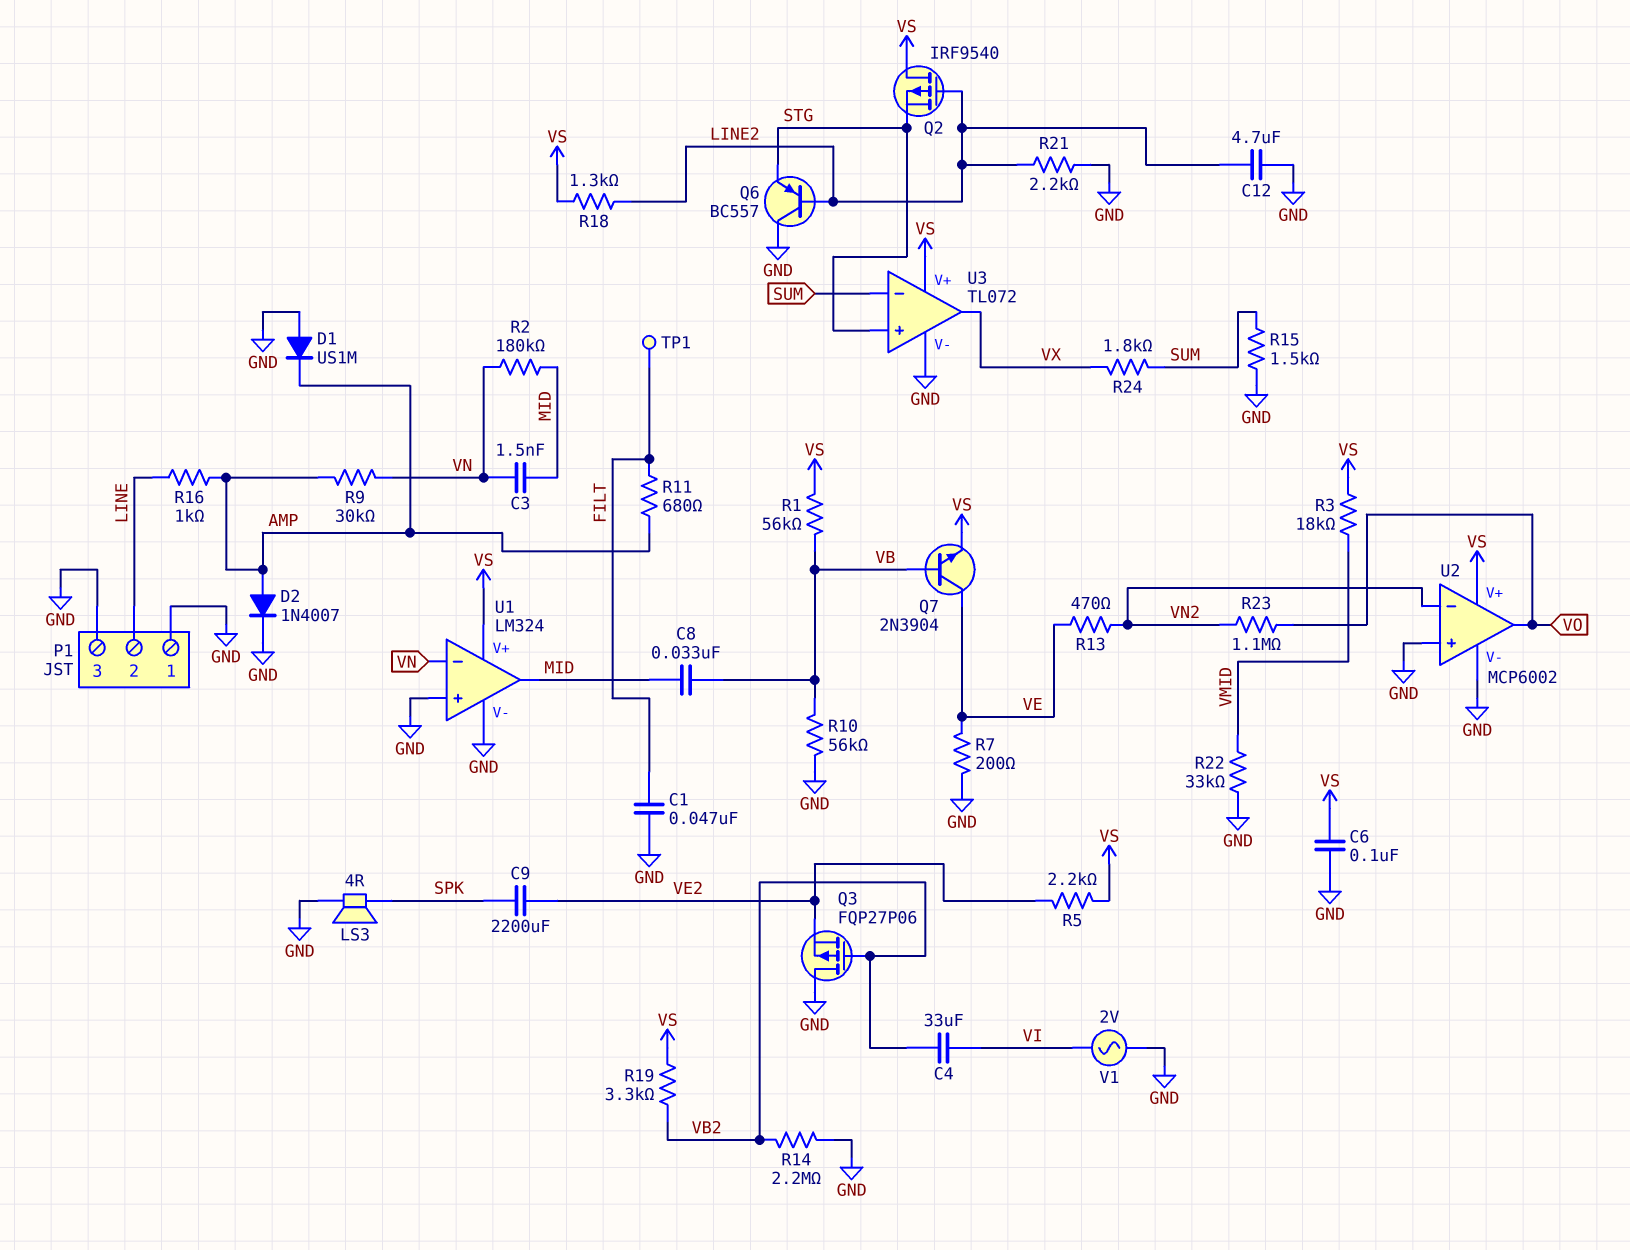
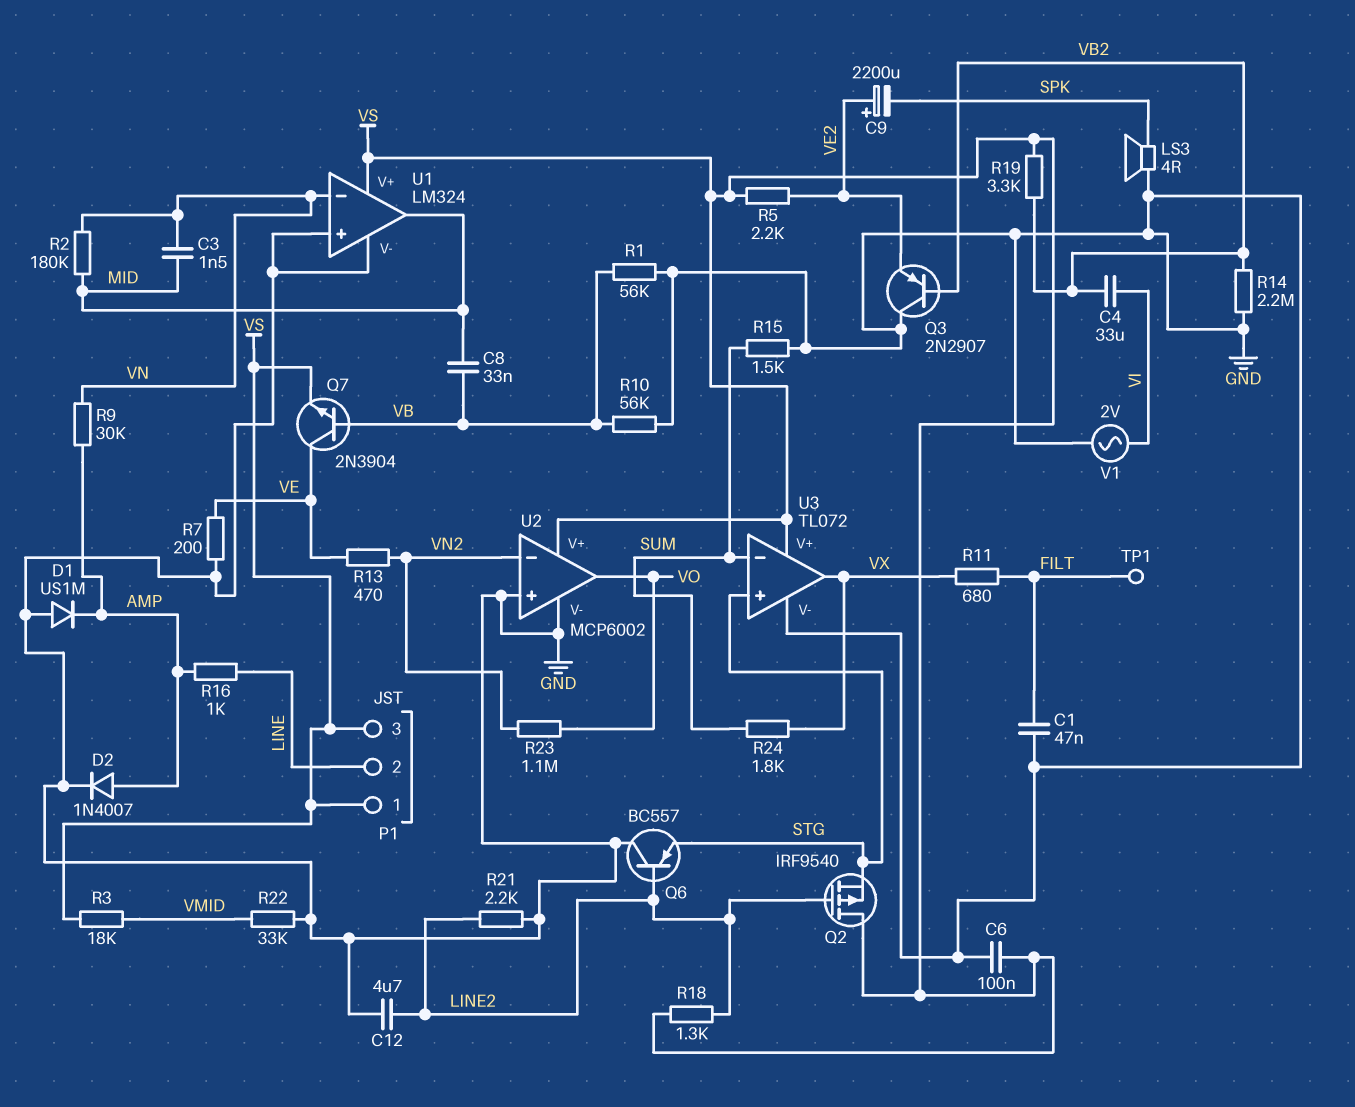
C9: 2200uF (SPK, VE2) -> 2200uF (plus VE2, minus SPK)
P1 pin 1: GND -> VS
P1 pin 3: GND -> VS
Q3: PMOS FQP27P06 (G VB2, D GND, S VE2) -> PNP 2N2907 (B VB2, C GND, E VE2)
R1: 56k (VB, VS) -> 56k (GND, VB)
R11: 680 (AMP, FILT) -> 680 (FILT, VX)

